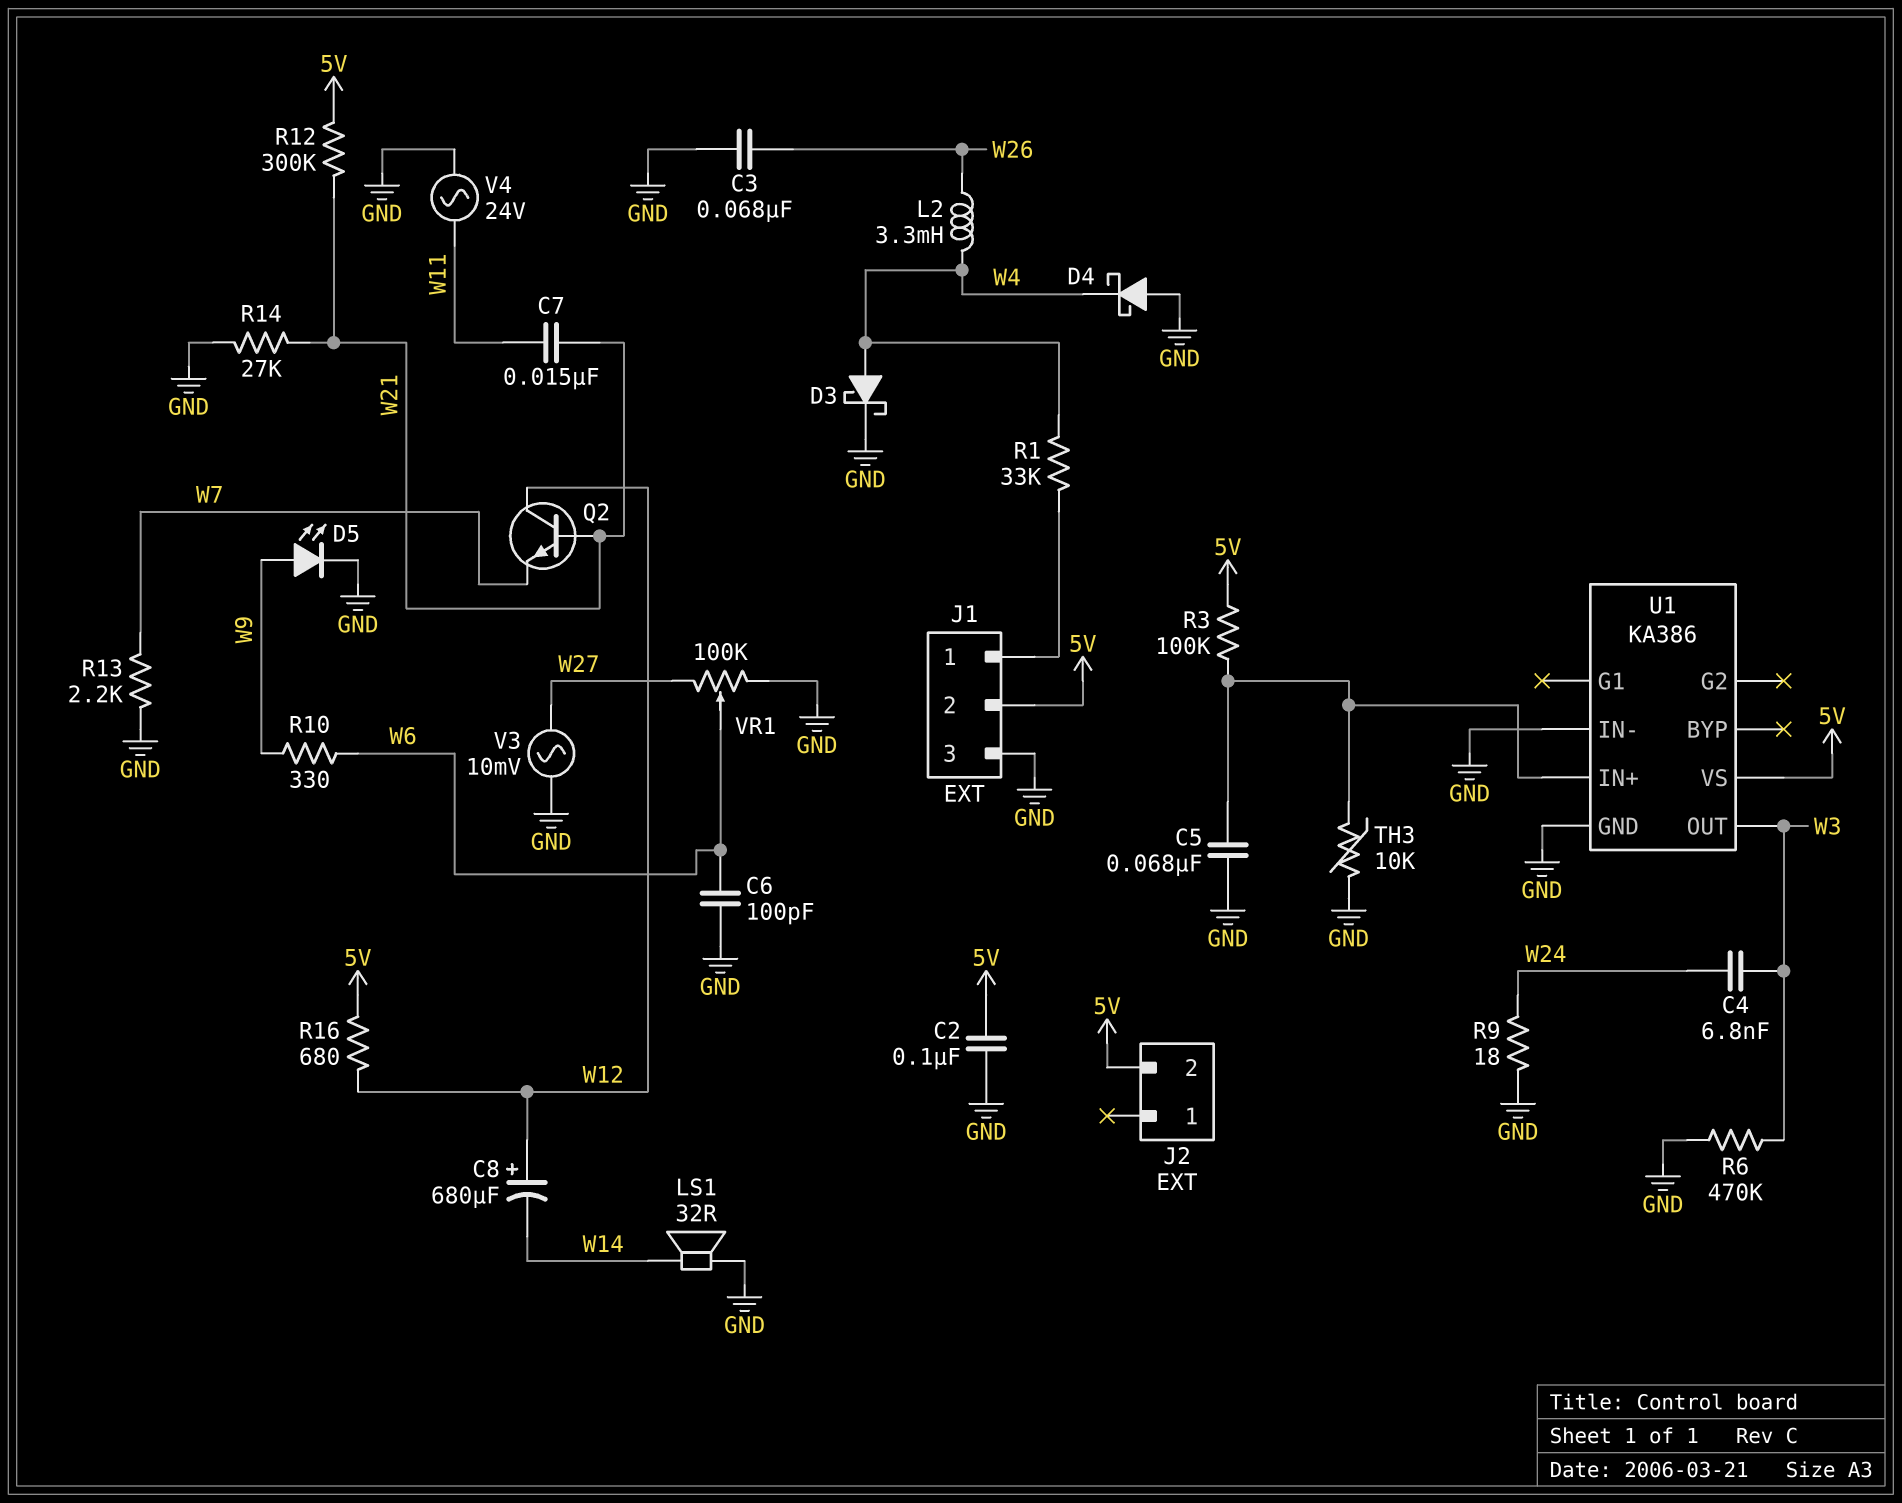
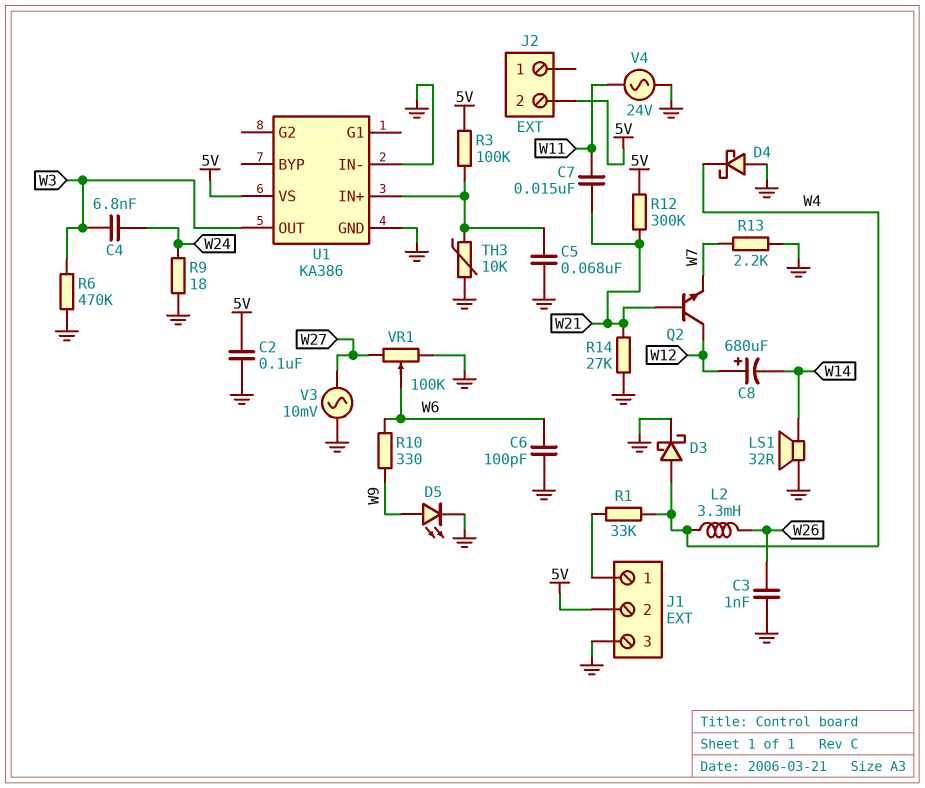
C3: 68nF (GND, W26) -> 1nF (GND, W26)
R16: 680 (5V, W12) -> none

